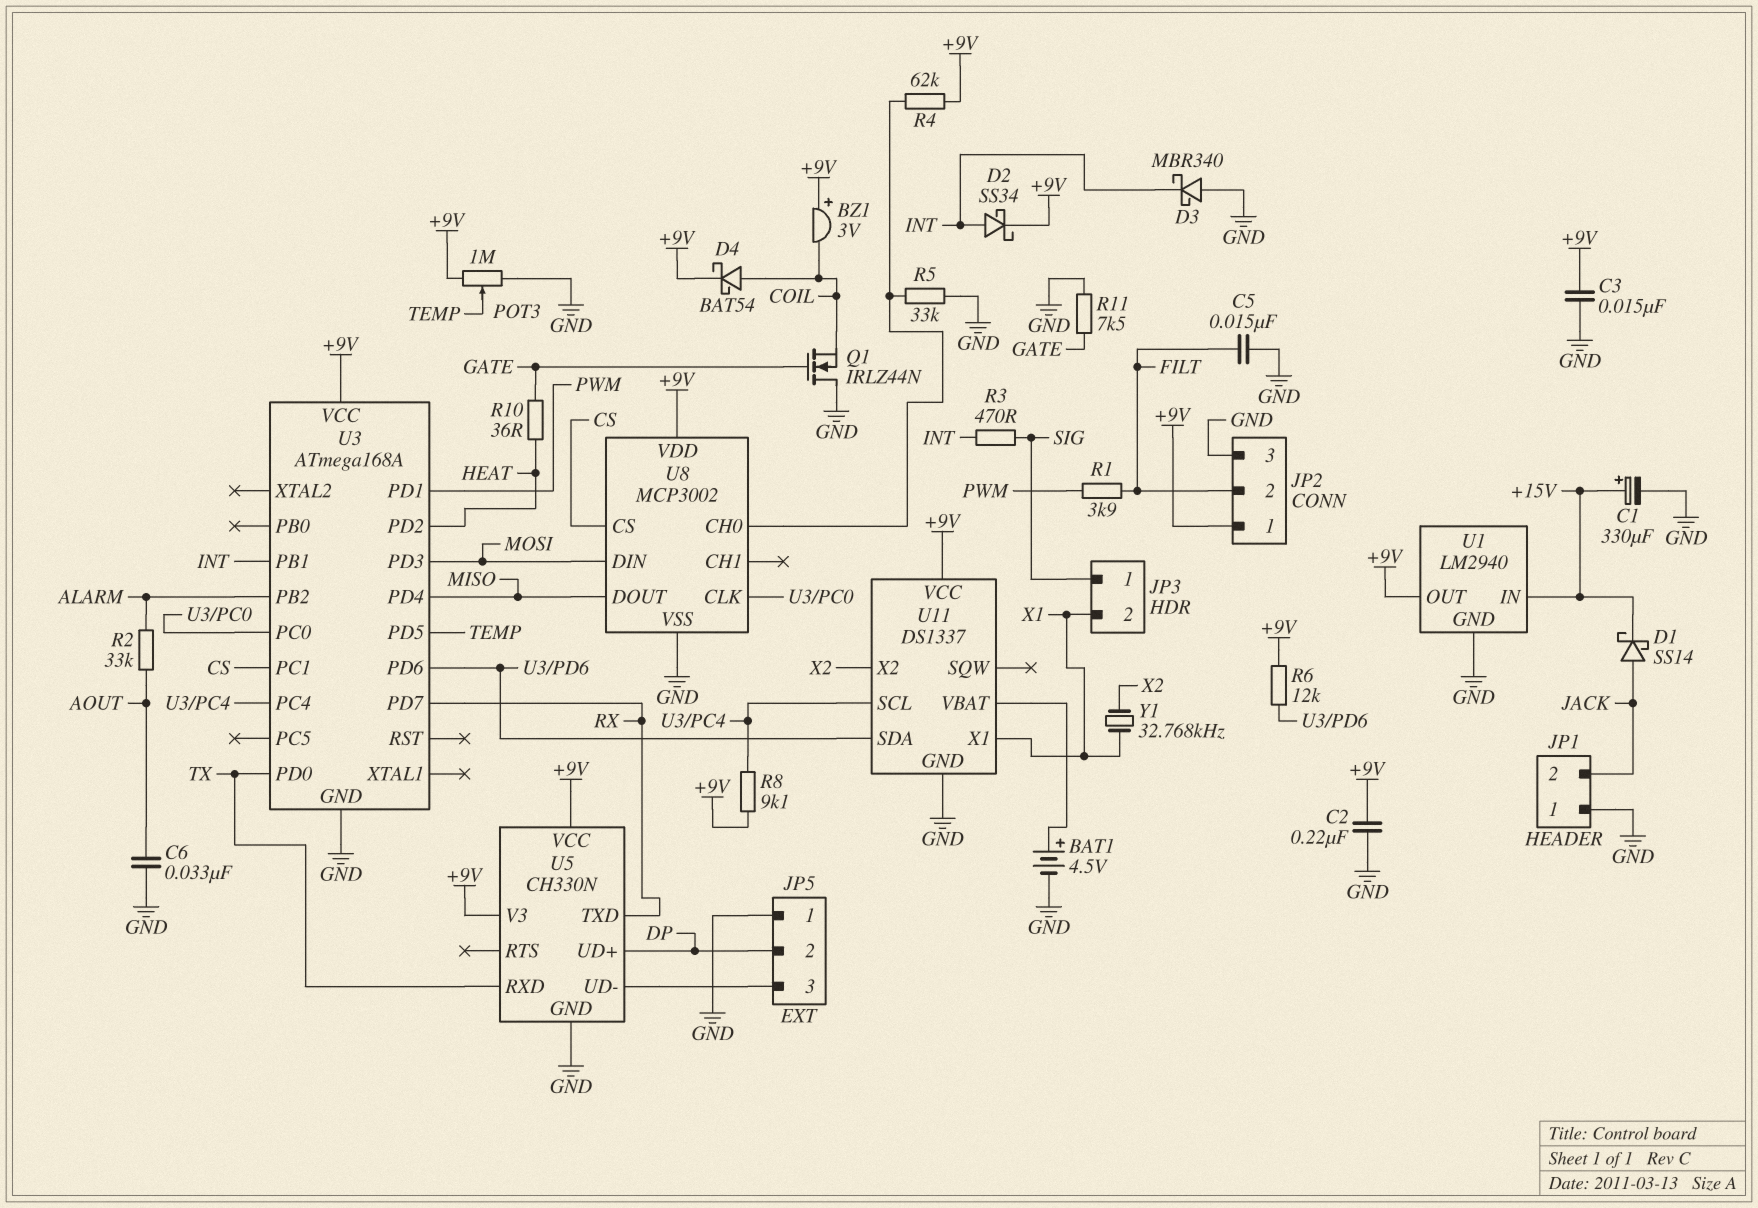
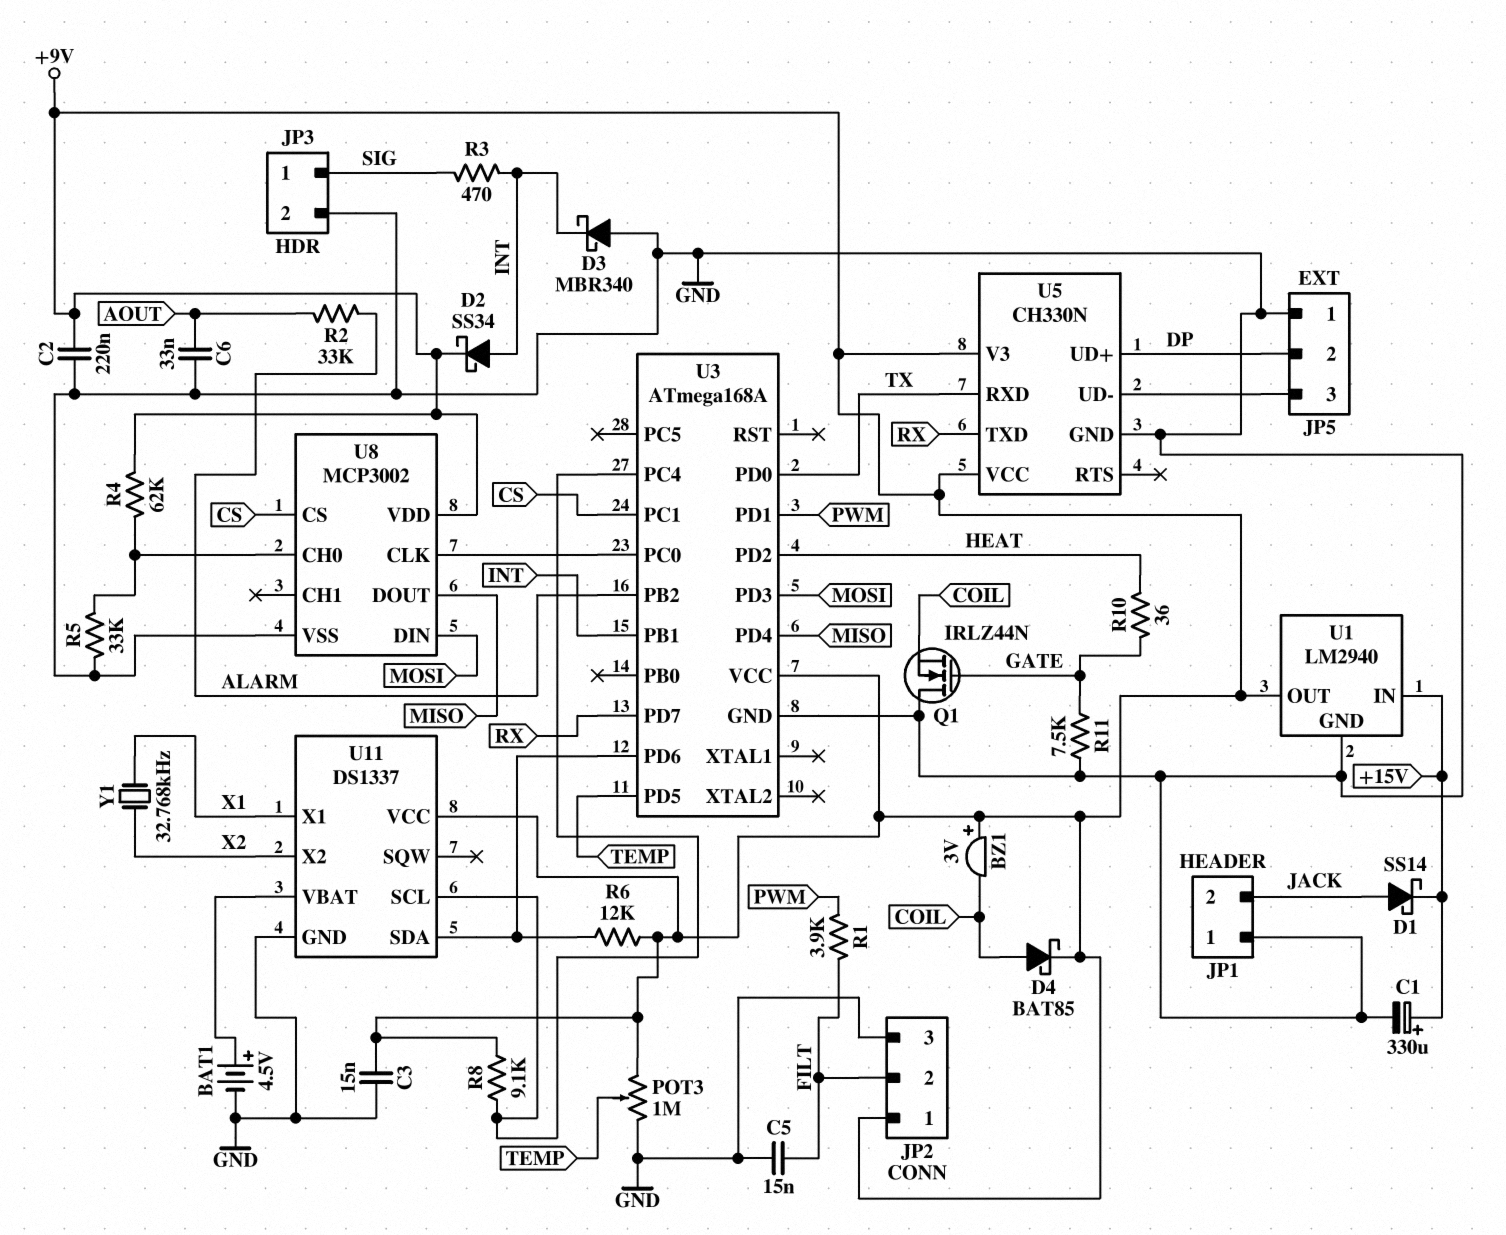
D4: schottky BAT54 (A COIL, K +9V) -> schottky BAT85 (A COIL, K +9V)
JP3 pin 2: X1 -> GND

